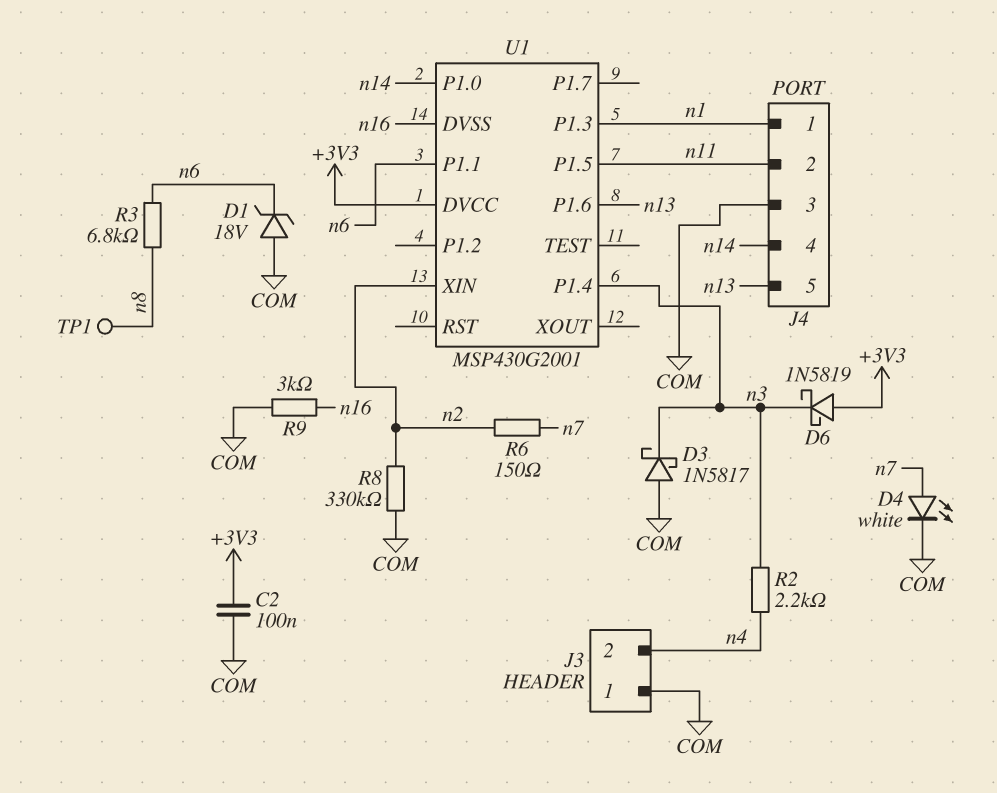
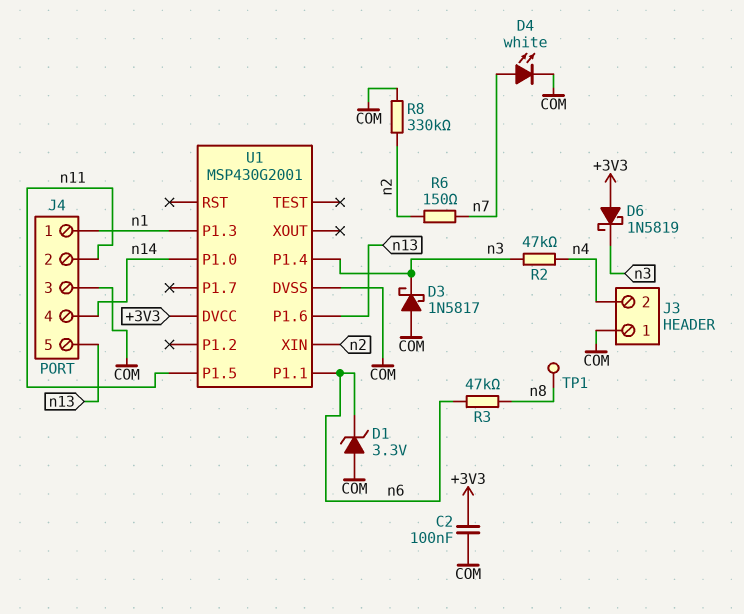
D1: zener 18V (A COM, K n6) -> zener 3.3V (A COM, K n6)
R2: 2.2k (n3, n4) -> 47k (n3, n4)
R3: 6.8k (n6, n8) -> 47k (n6, n8)
R9: 3k (COM, n16) -> none
U1 pin DVSS: n16 -> COM

